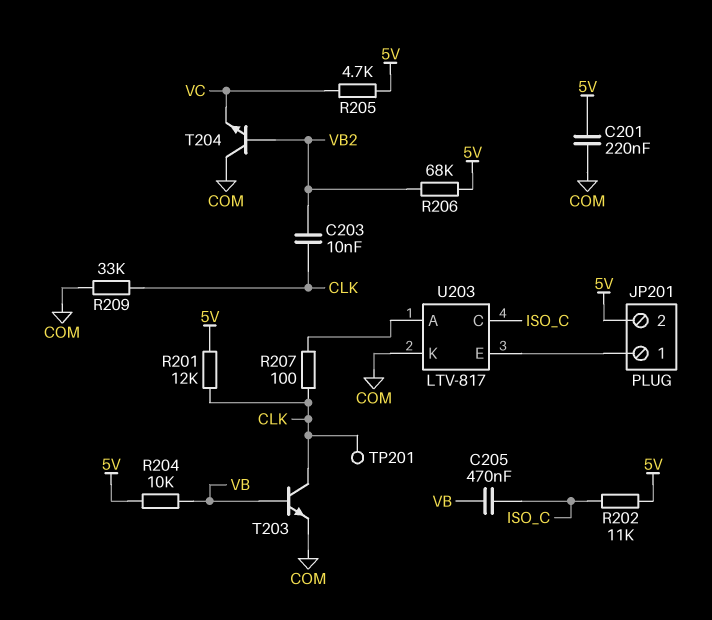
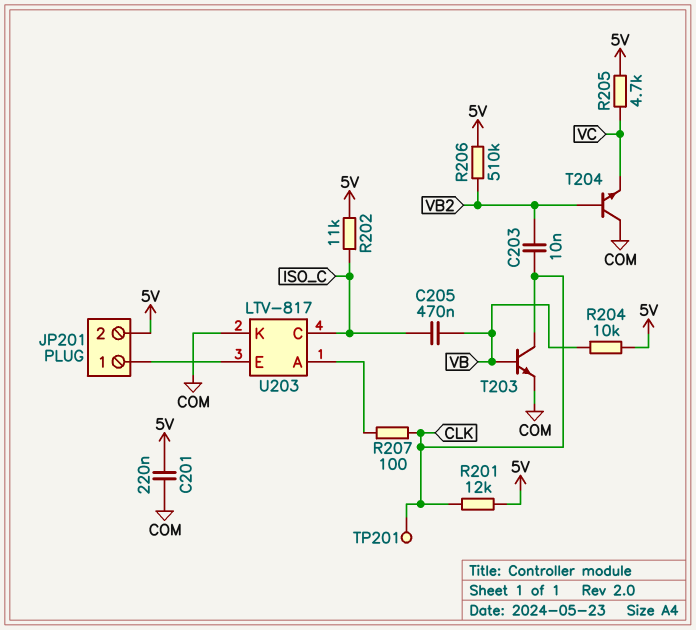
R206: 68k (5V, VB2) -> 510k (5V, VB2)
R209: 33k (CLK, COM) -> none

